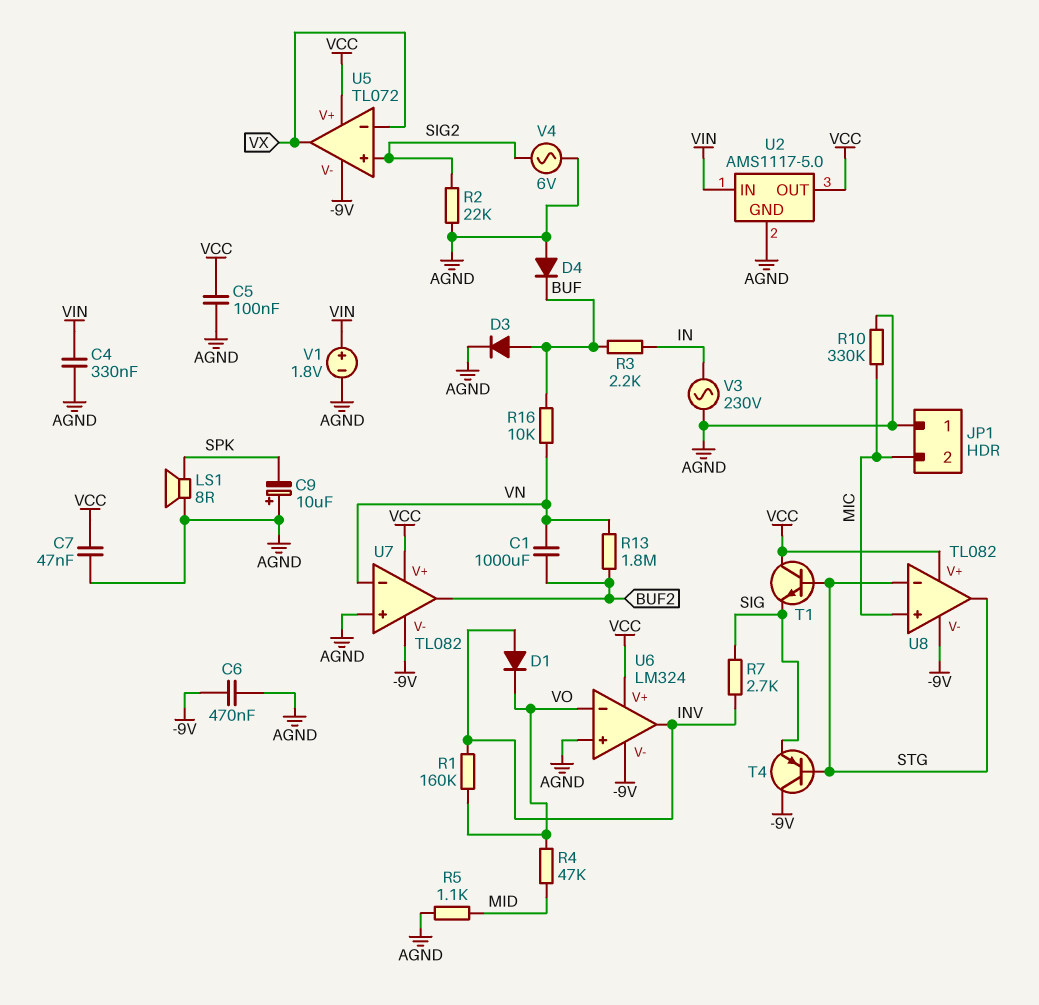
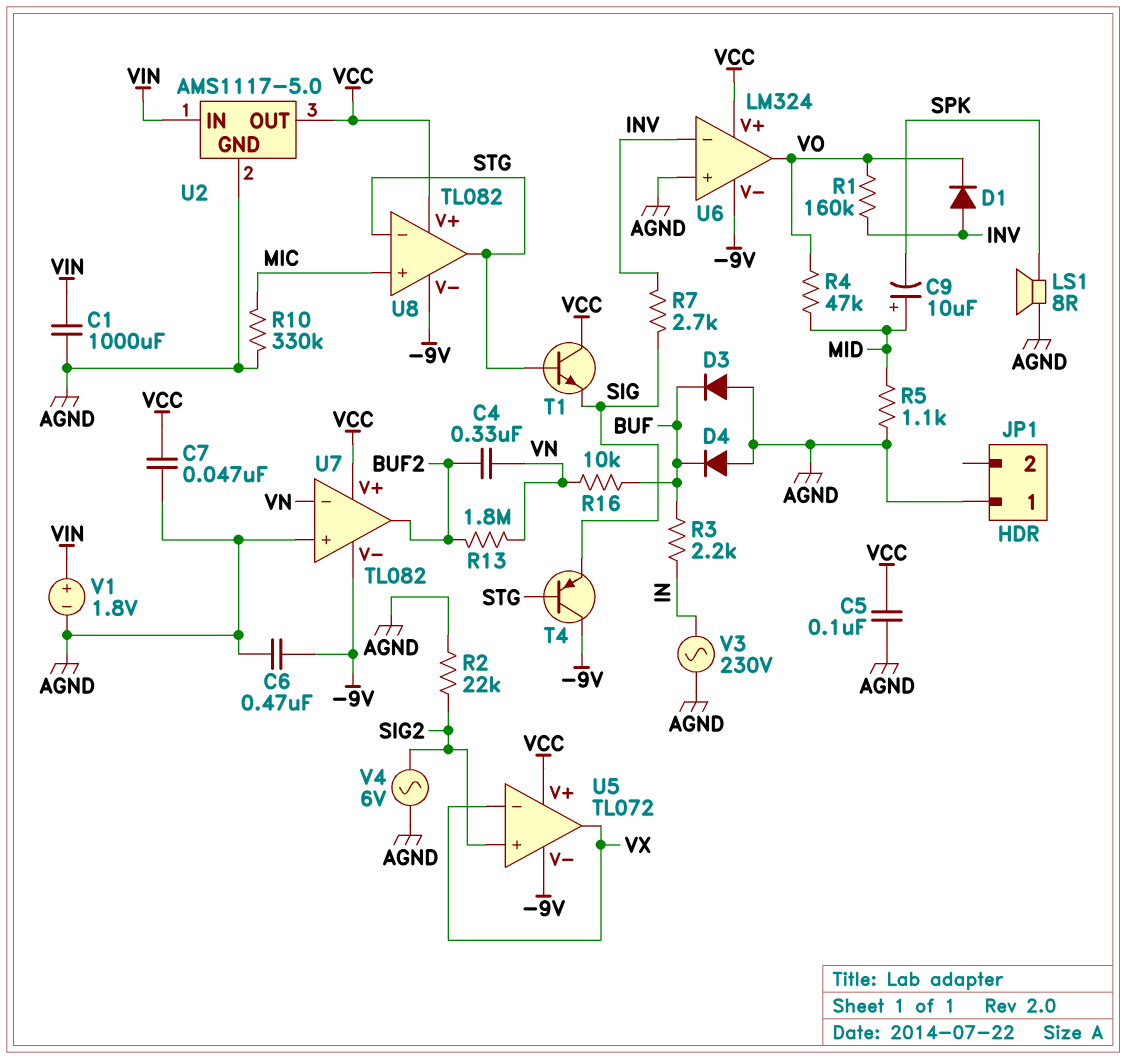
C1: 1000uF (BUF2, VN) -> 1000uF (AGND, VIN)
C4: 330nF (AGND, VIN) -> 330nF (BUF2, VN)
C9: 10uF (plus AGND, minus SPK) -> 10uF (plus MID, minus SPK)
D3: diode (A BUF, K AGND) -> diode (A AGND, K BUF)
JP1 pin 2: MIC -> none
U6 pin in-: VO -> INV
U6 pin out: INV -> VO

